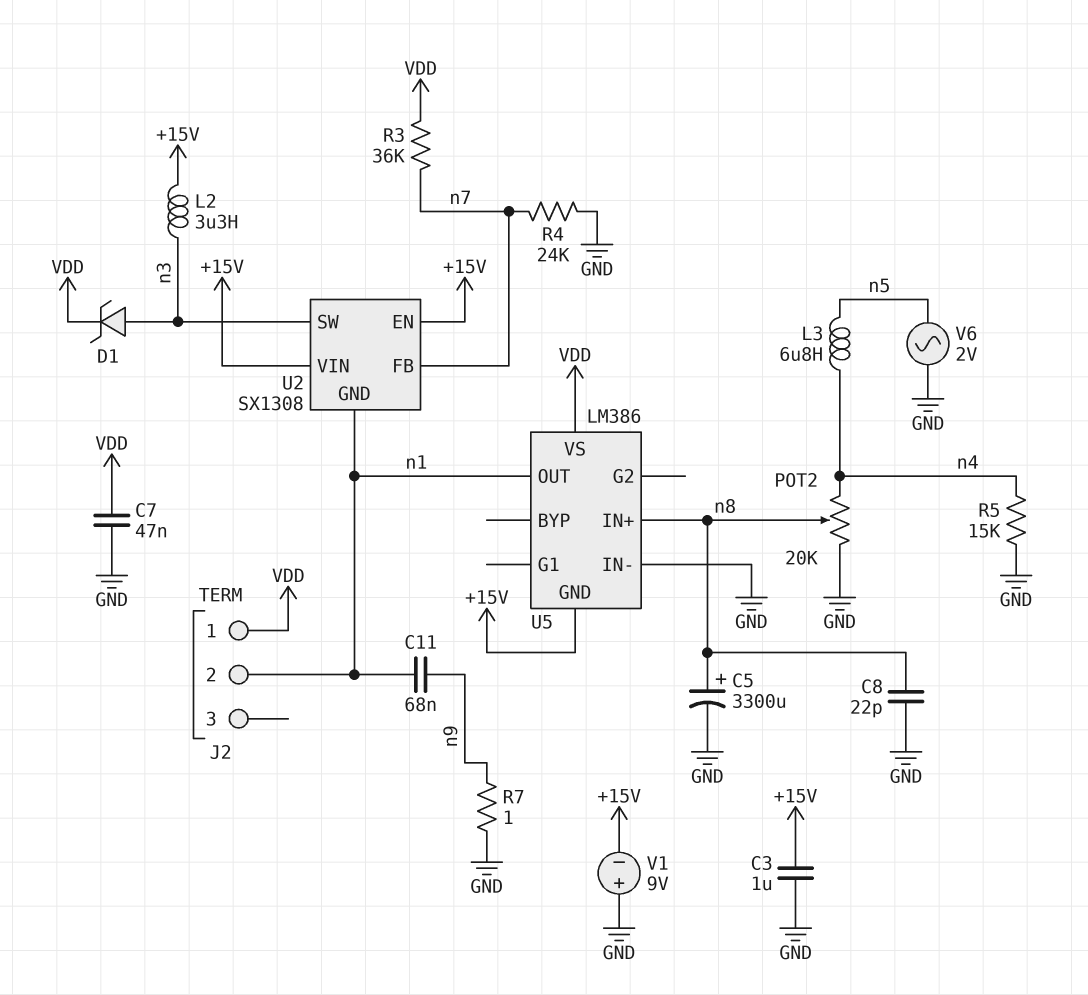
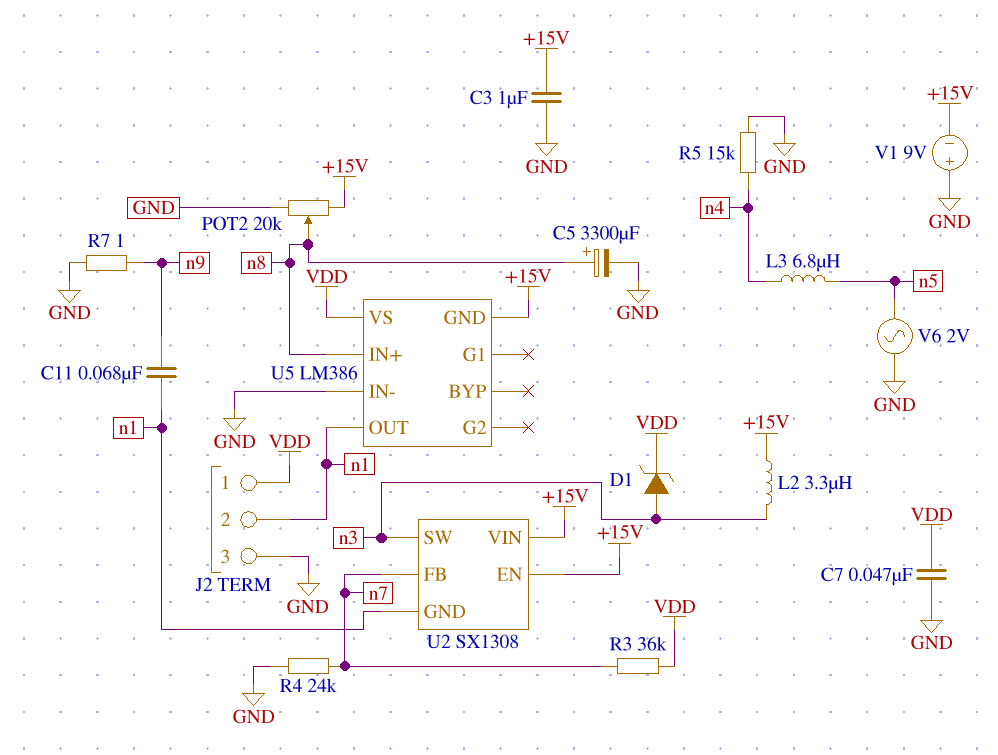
C8: 22pF (GND, n8) -> none
J2 pin 3: none -> GND
POT2: 20k (GND, n4, wiper n8) -> 20k (+15V, GND, wiper n8)

